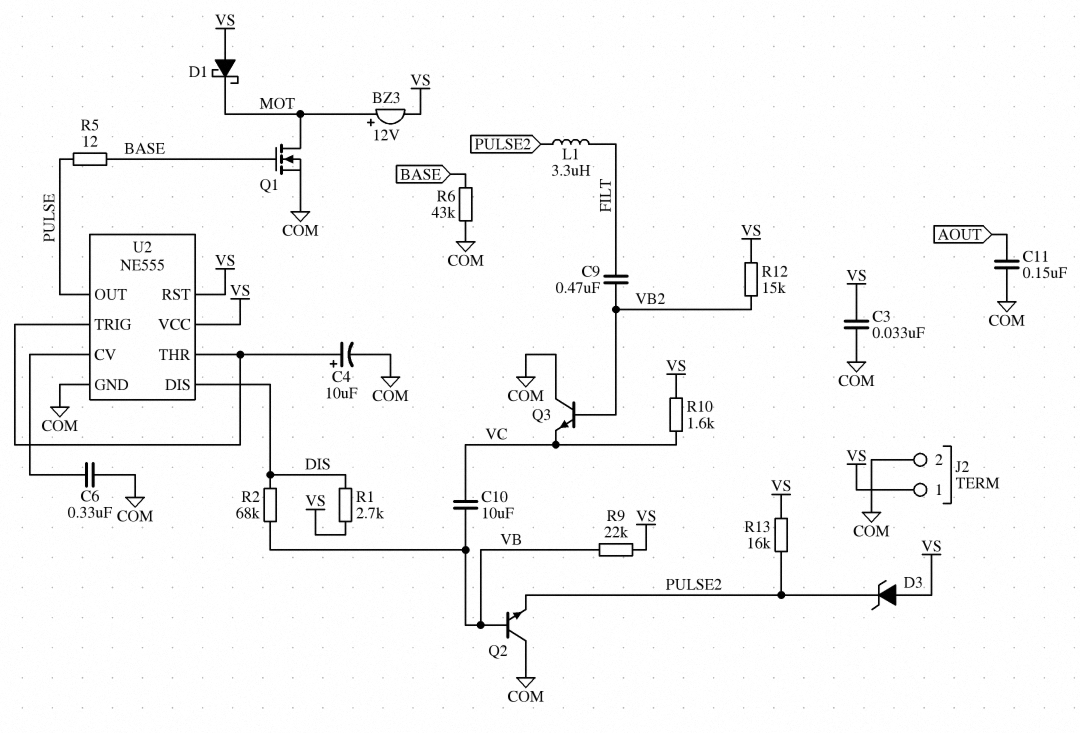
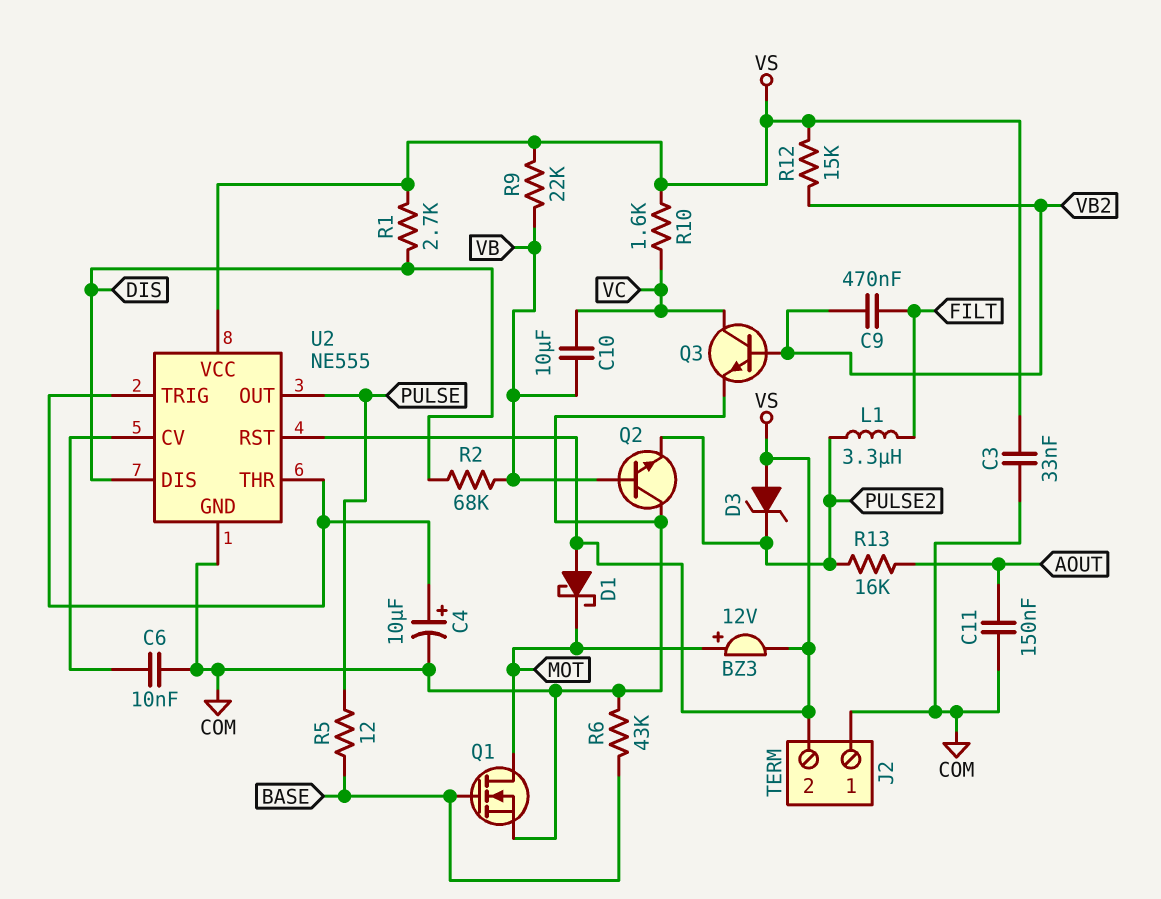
C6: 330nF (COM, U2/CV) -> 10nF (COM, U2/CV)
J2 pin 1: VS -> COM
J2 pin 2: COM -> VS
Q3: NPN (B VB2, C COM, E VC) -> NPN (B VB2, C VC, E COM)
R13: 16k (PULSE2, VS) -> 16k (AOUT, PULSE2)

